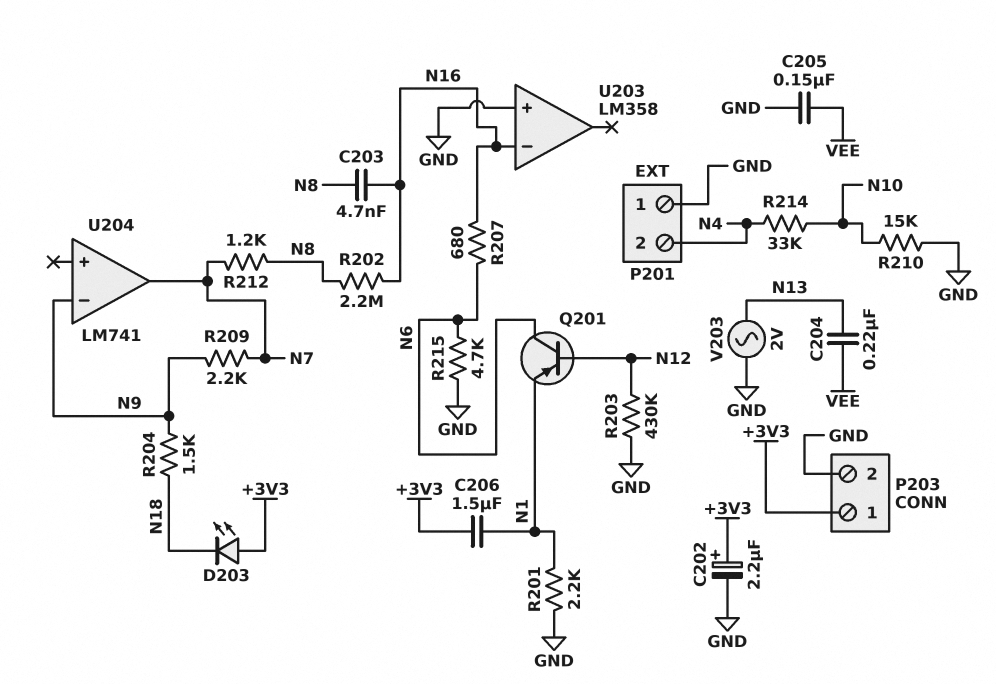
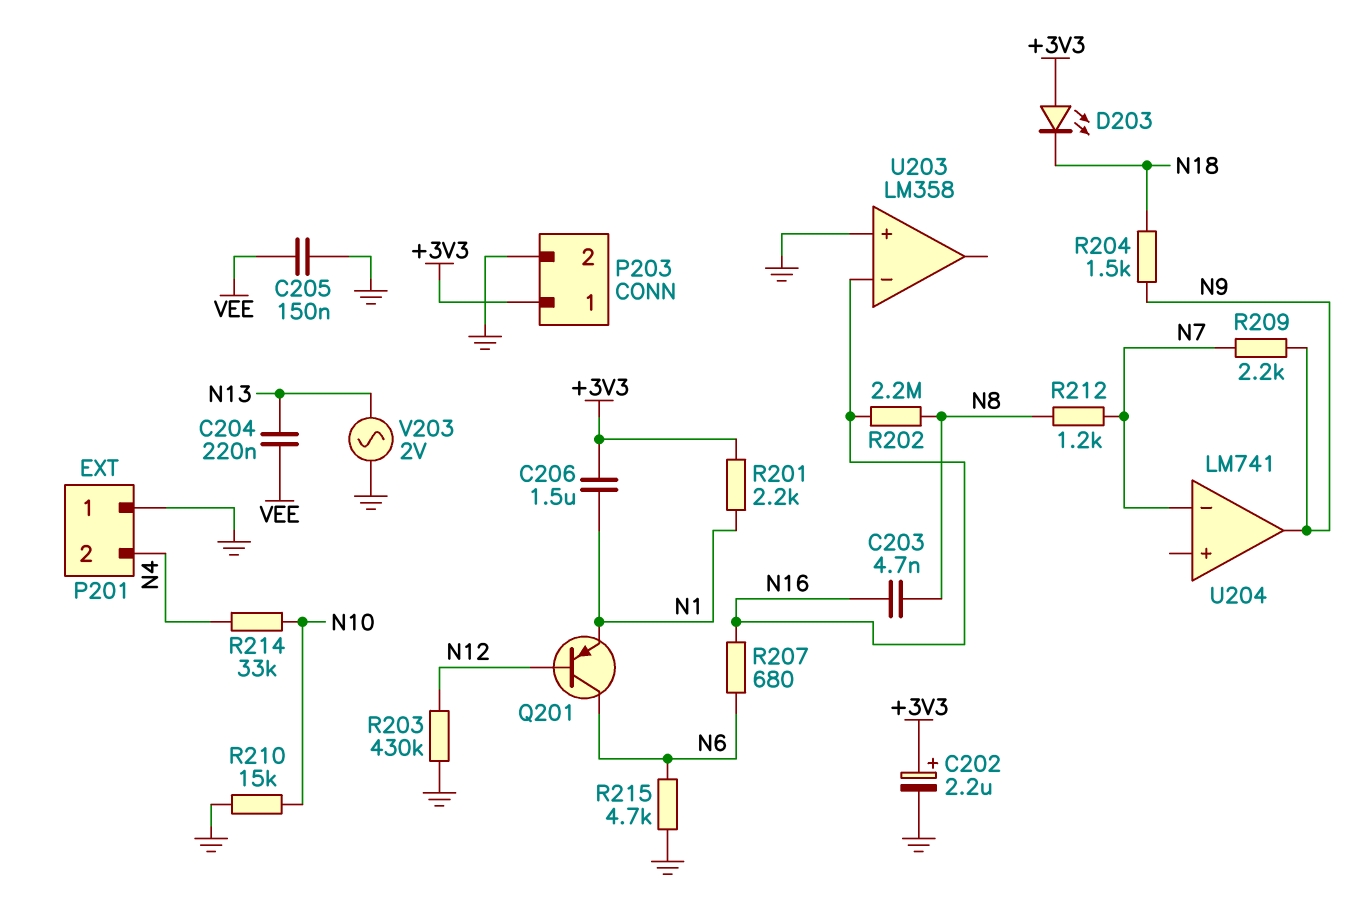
R201: 2.2k (GND, N1) -> 2.2k (+3V3, N1)
U204 pin in-: N9 -> N7
U204 pin out: N7 -> N9

